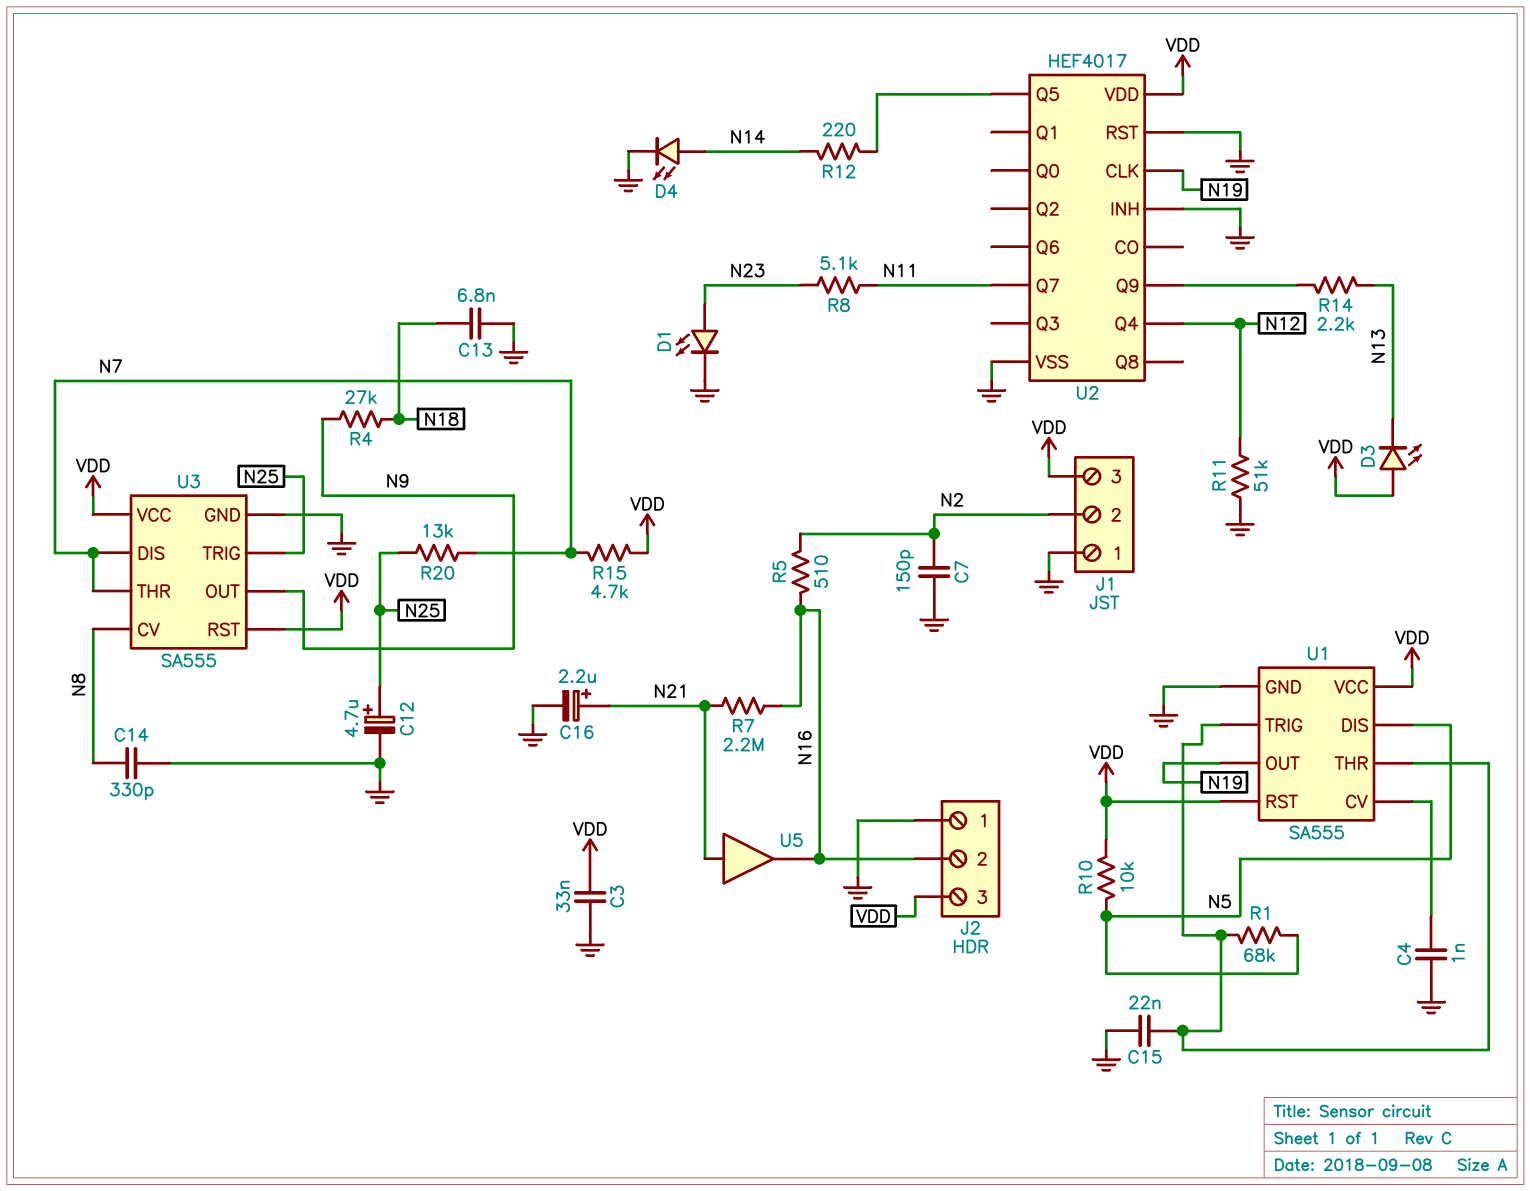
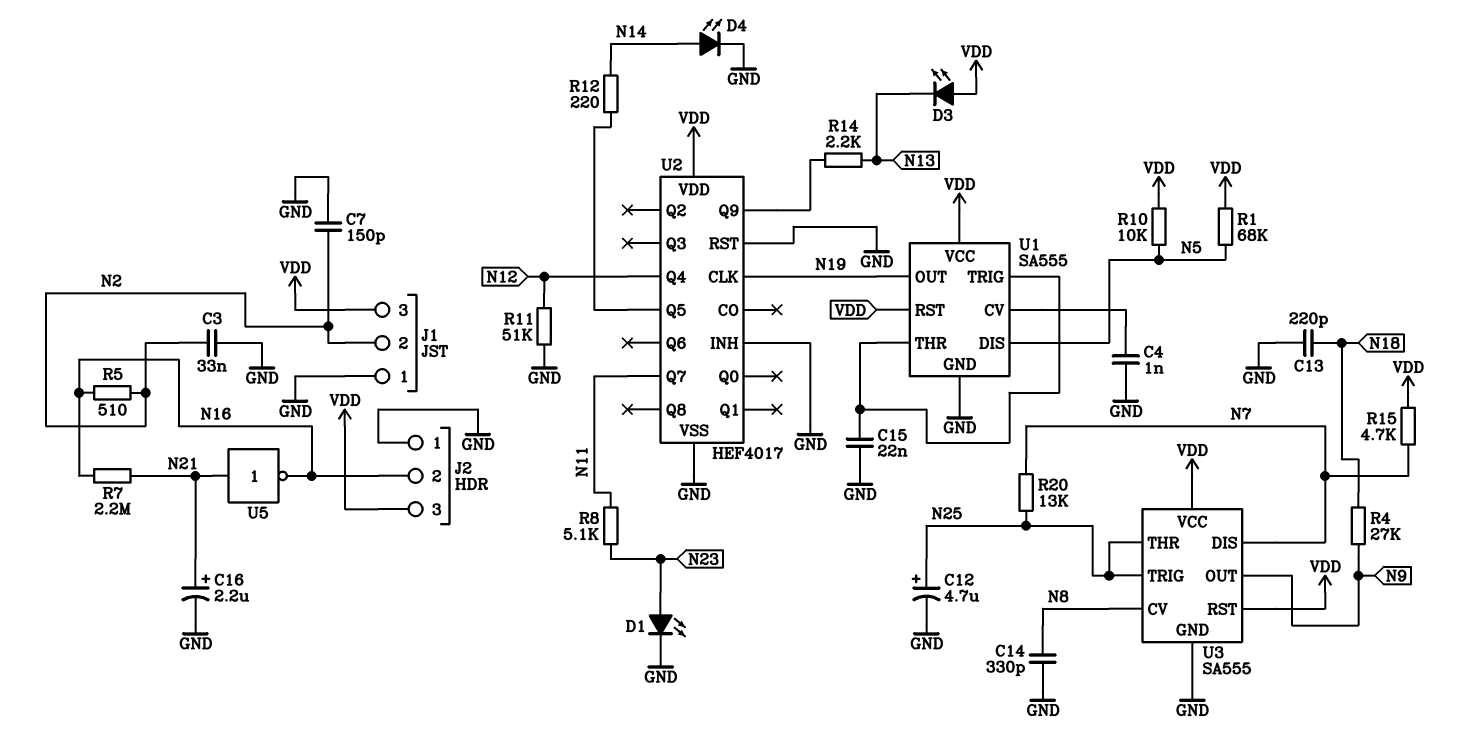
C3: 33nF (GND, VDD) -> 33nF (GND, N2)
C13: 6.8nF (GND, N18) -> 220pF (GND, N18)
R1: 68k (N5, U1/THR) -> 68k (N5, VDD)
U3 pin THR: N7 -> N25
U5: buffer (in N21, out N16) -> NOT (in N21, out N16)

